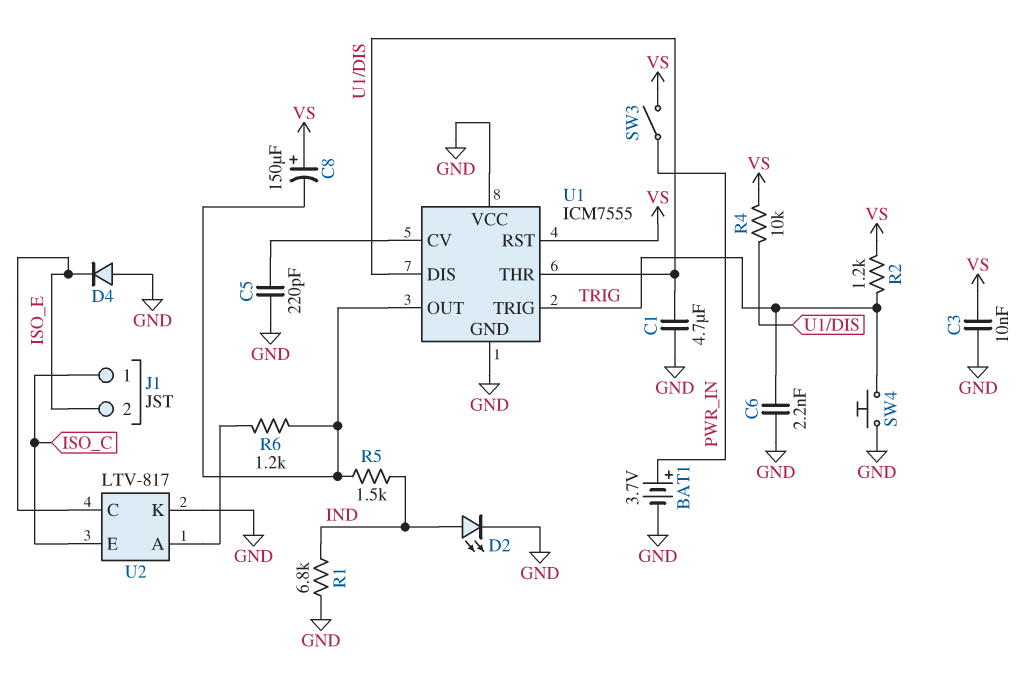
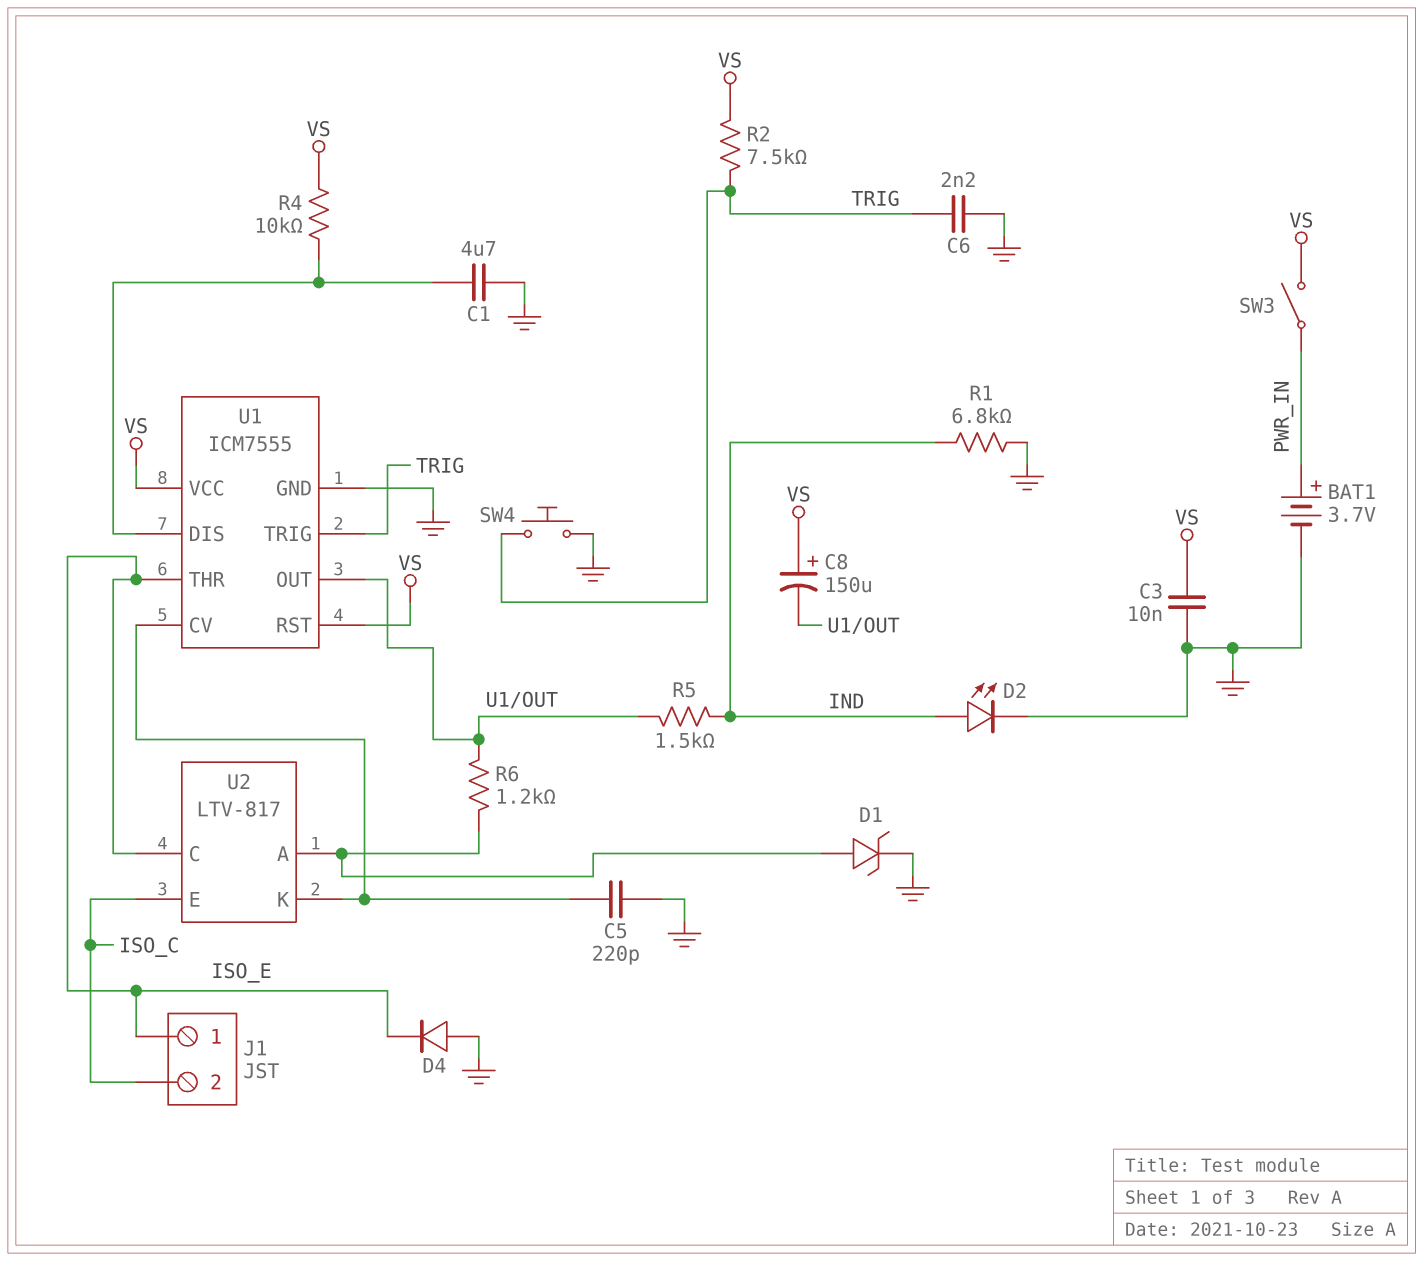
D1: none -> zener (A U2/A, K GND)
J1 pin 1: ISO_C -> ISO_E
J1 pin 2: ISO_E -> ISO_C
R2: 1.2k (TRIG, VS) -> 7.5k (TRIG, VS)
U1 pin THR: U1/DIS -> ISO_E
U1 pin VCC: GND -> VS
U2 pin K: GND -> U1/CV

